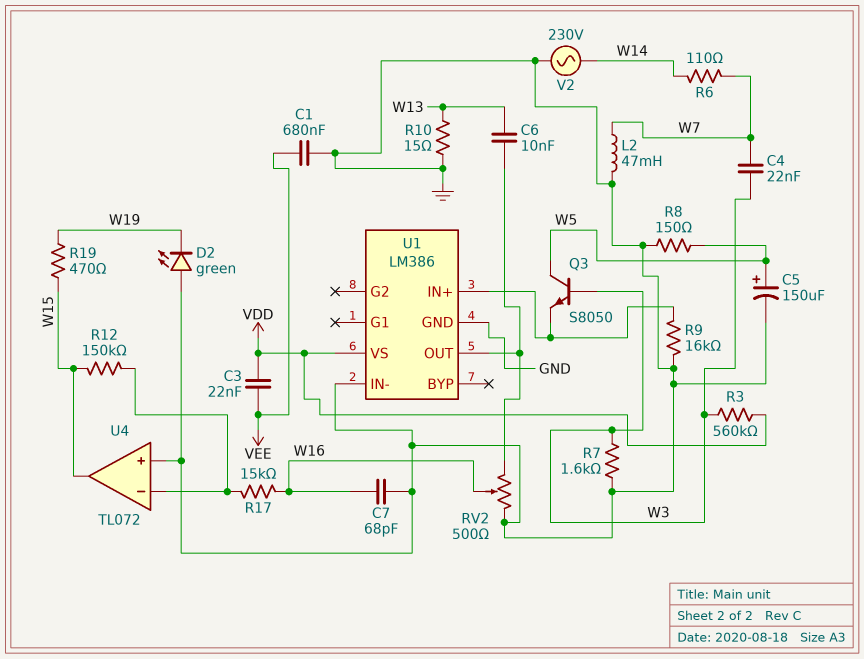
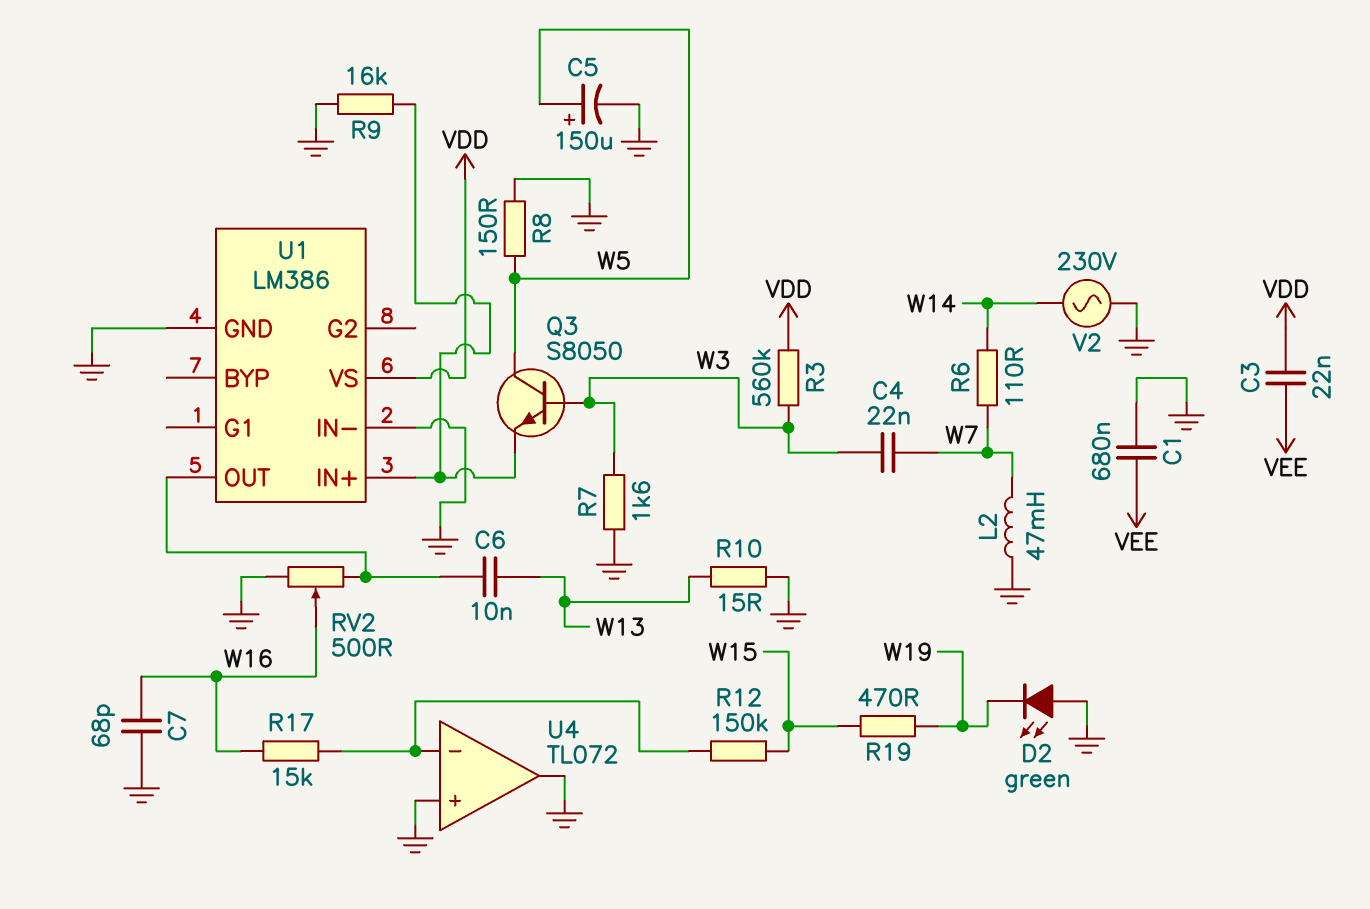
U4 pin out: W15 -> GND

